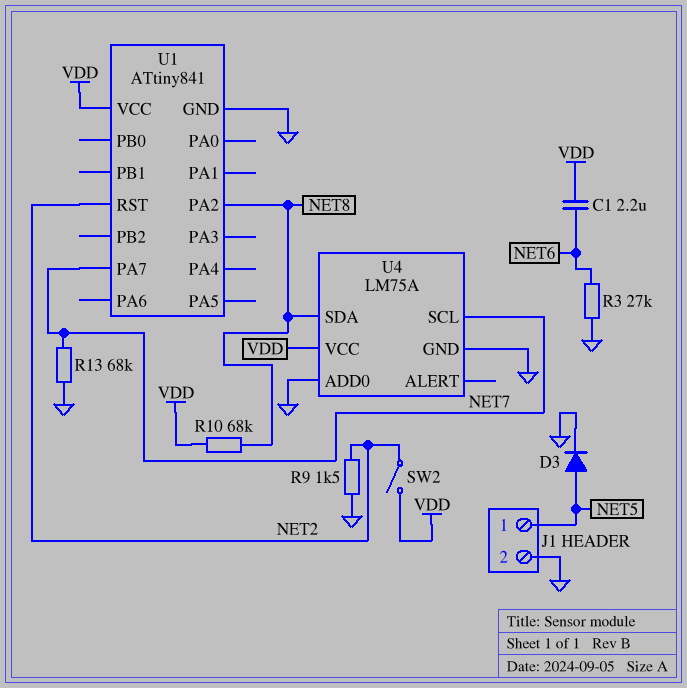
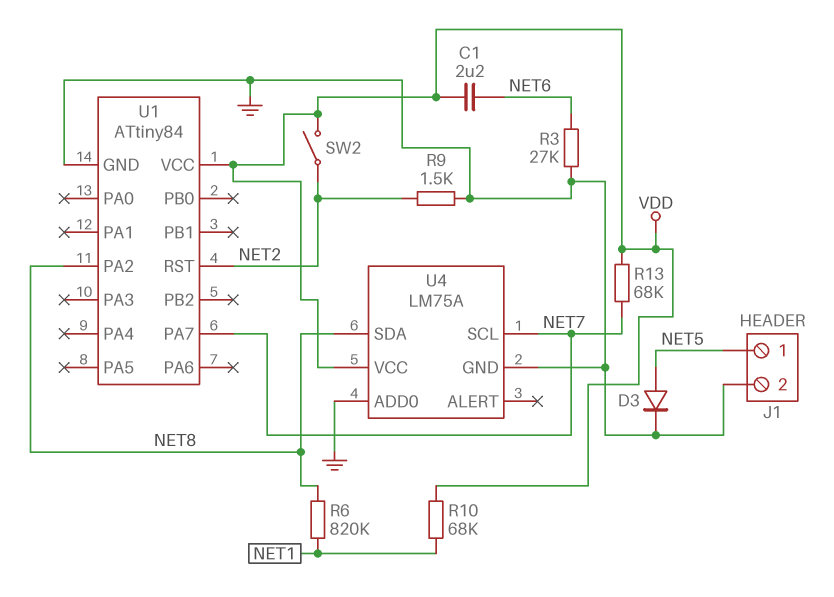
R6: none -> 820k (NET1, NET8)
R10: 68k (NET8, VDD) -> 68k (NET1, VDD)
R13: 68k (GND, NET7) -> 68k (NET7, VDD)
U1: ATtiny841 -> ATtiny84

